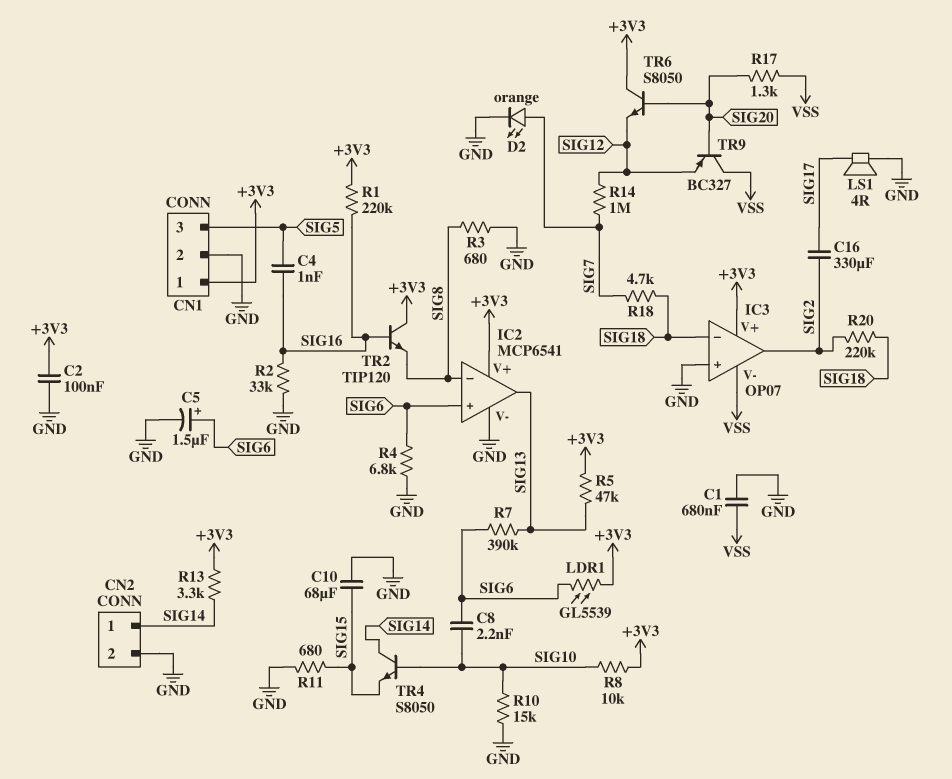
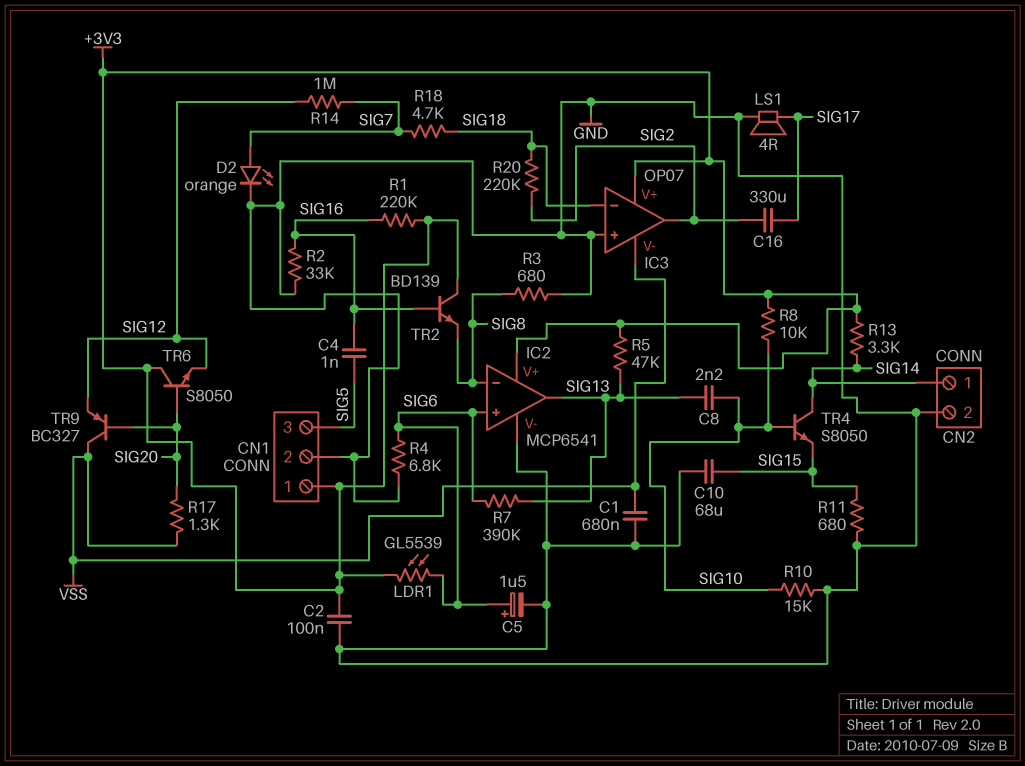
C8: 2.2nF (SIG6, SIG10) -> 2.2nF (SIG10, SIG13)
TR2: NPN TIP120 (B SIG16, C +3V3, E SIG8) -> NPN BD139 (B SIG16, C +3V3, E SIG8)

